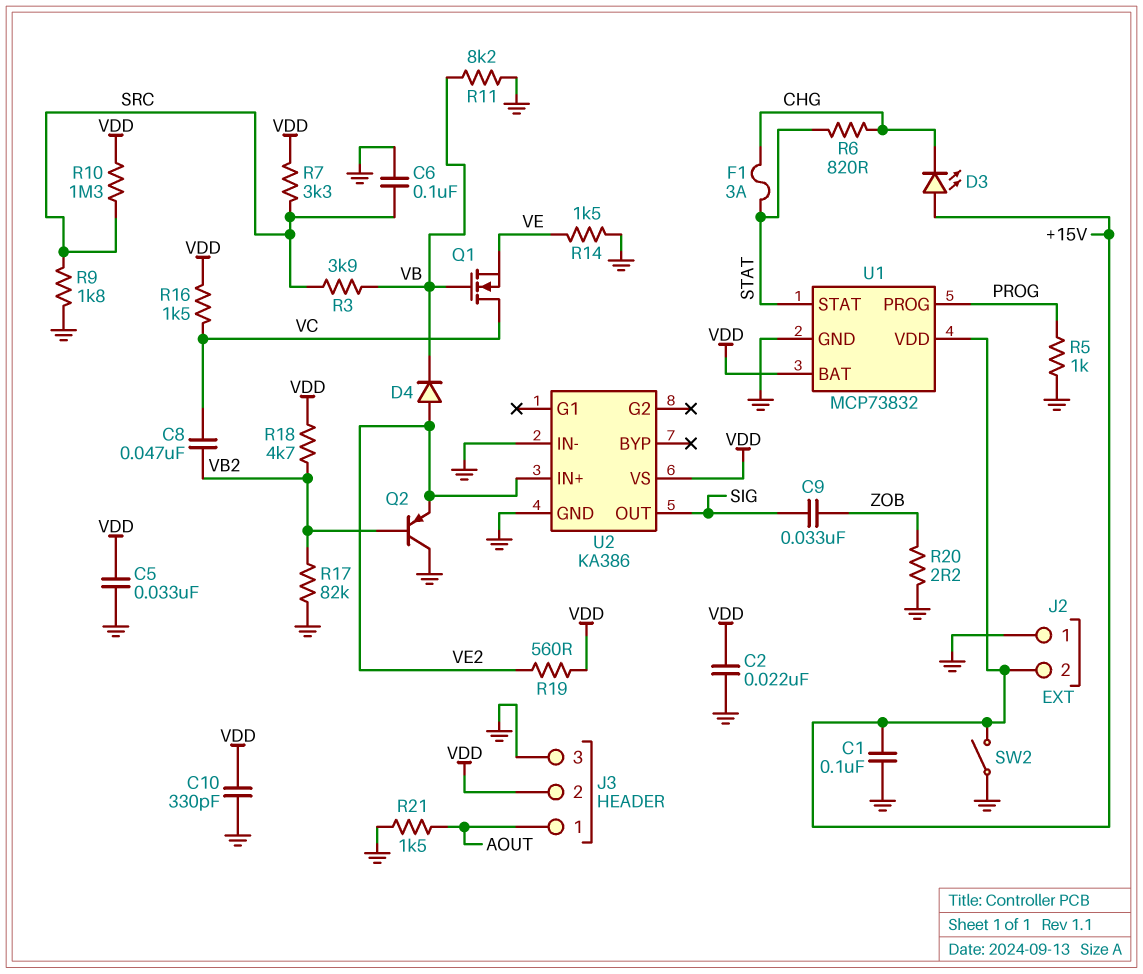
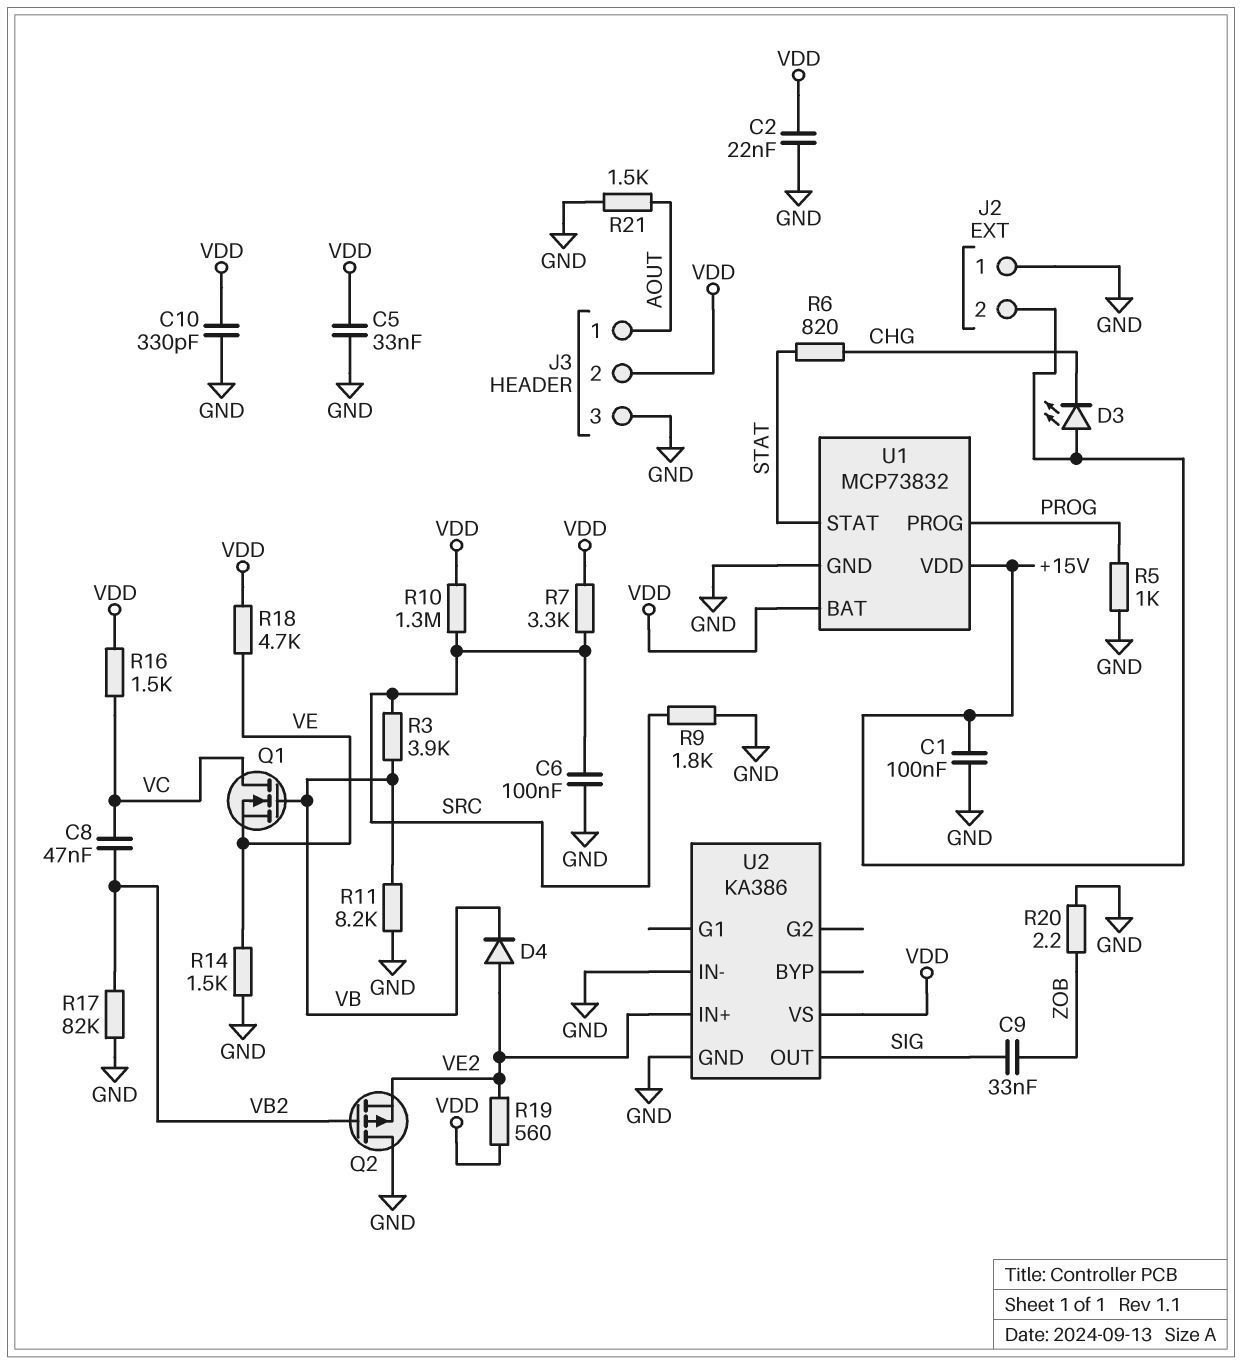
F1: 3A (CHG, STAT) -> none
Q2: PNP (B VB2, C GND, E VE2) -> PMOS (G VB2, D GND, S VE2)
R18: 4.7k (VB2, VDD) -> 4.7k (VDD, VE)
SW2: switch (+15V, GND) -> none

